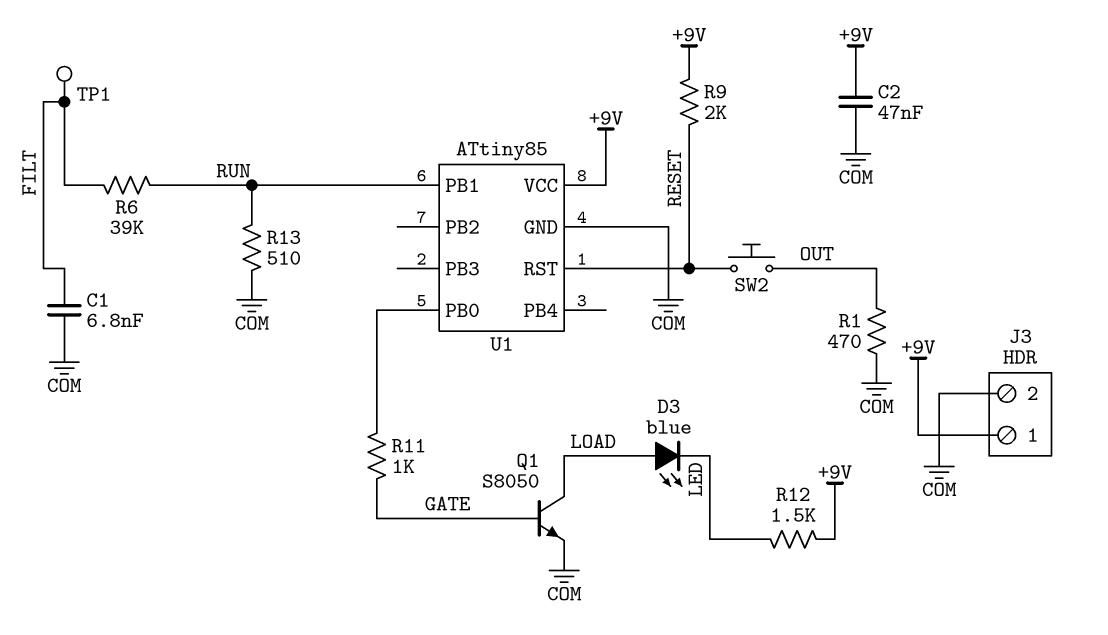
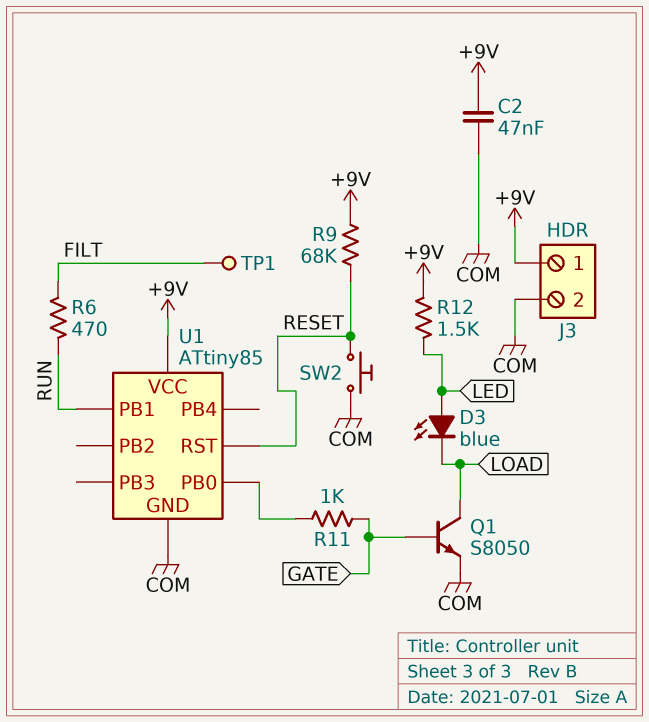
C1: 6.8nF (COM, FILT) -> none
D3: LED blue (A LOAD, K LED) -> LED blue (A LED, K LOAD)
R1: 470 (COM, OUT) -> none
R6: 39k (FILT, RUN) -> 470 (FILT, RUN)
R9: 2k (+9V, RESET) -> 68k (+9V, RESET)
R13: 510 (COM, RUN) -> none
SW2: button (OUT, RESET) -> button (COM, RESET)

